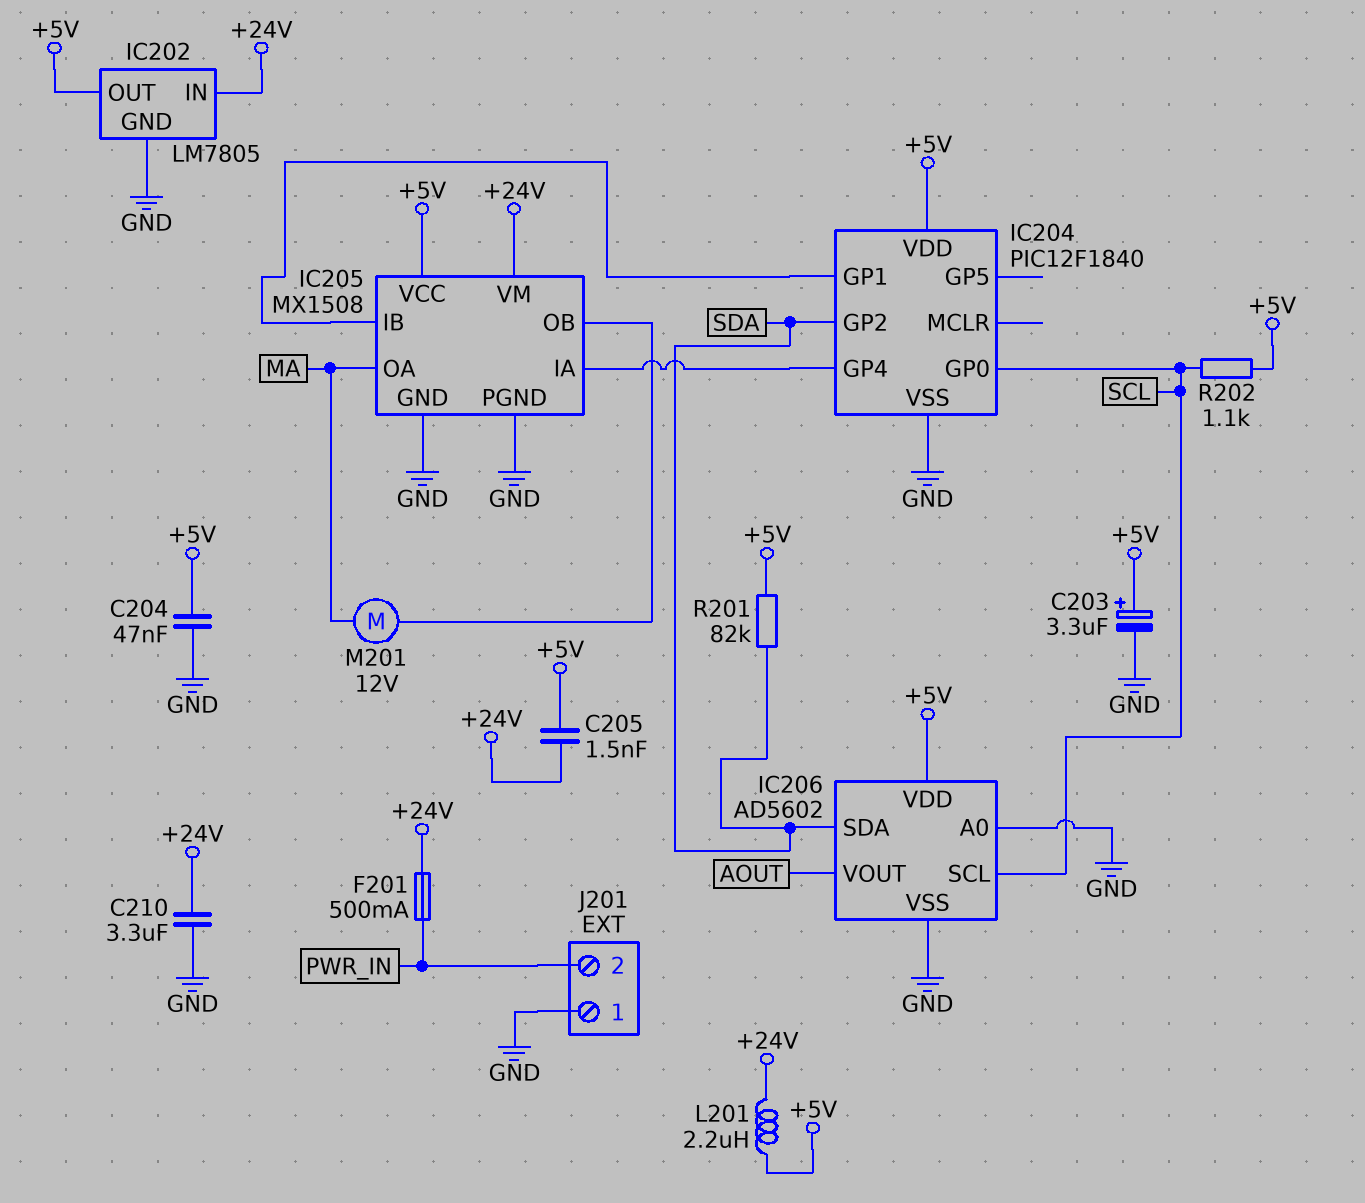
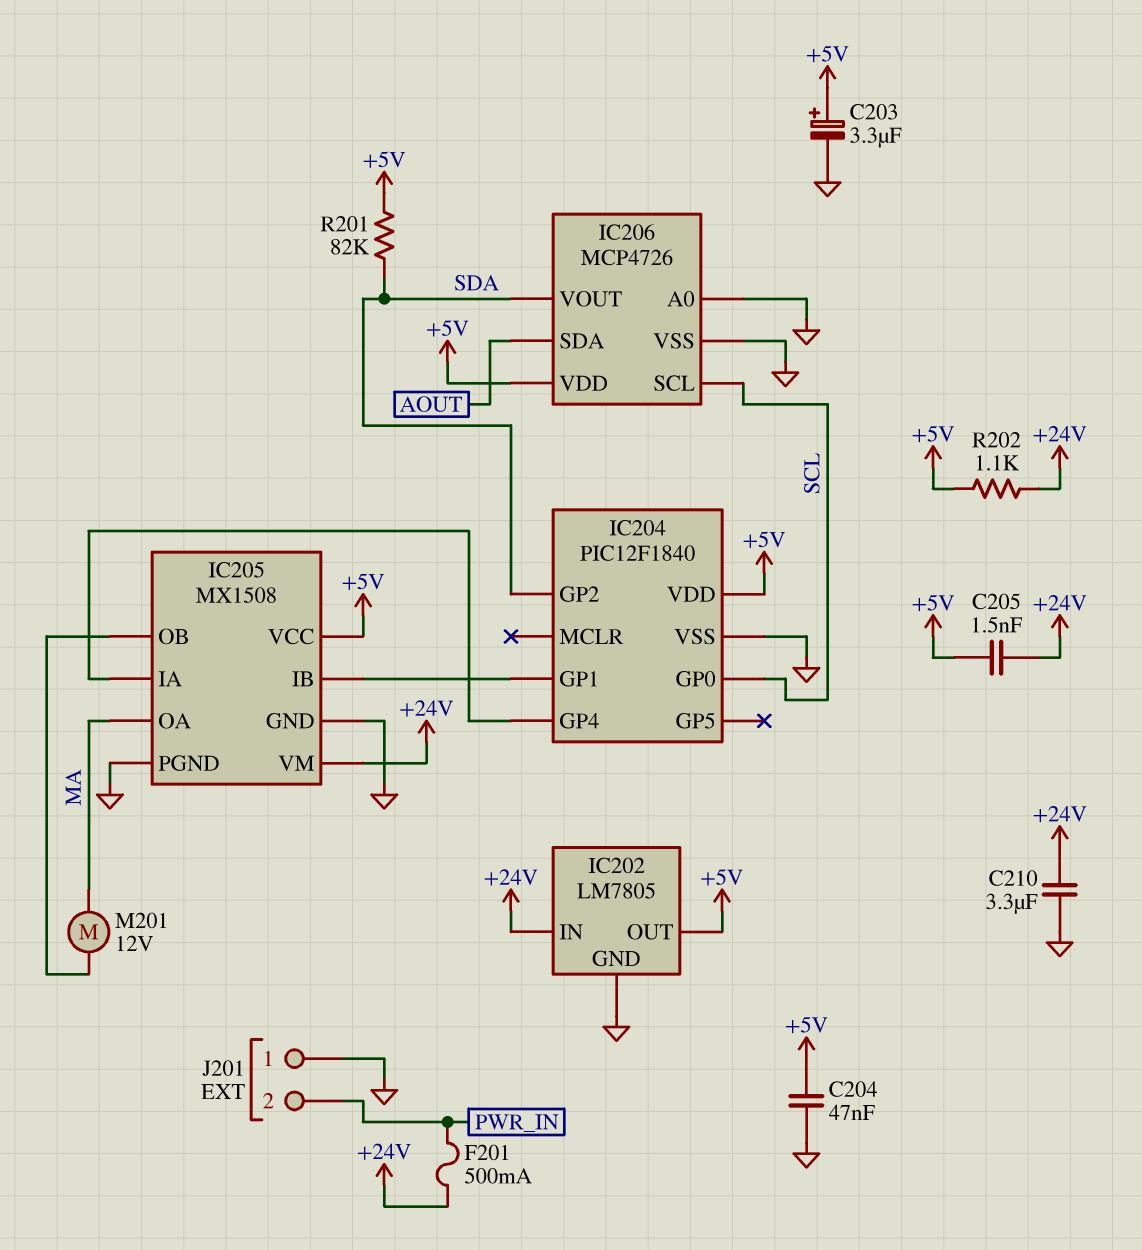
IC206: AD5602 -> MCP4726
IC206 pin SDA: SDA -> AOUT
IC206 pin VOUT: AOUT -> SDA
L201: 2.2uH (+5V, +24V) -> none
R202: 1.1k (+5V, SCL) -> 1.1k (+5V, +24V)

